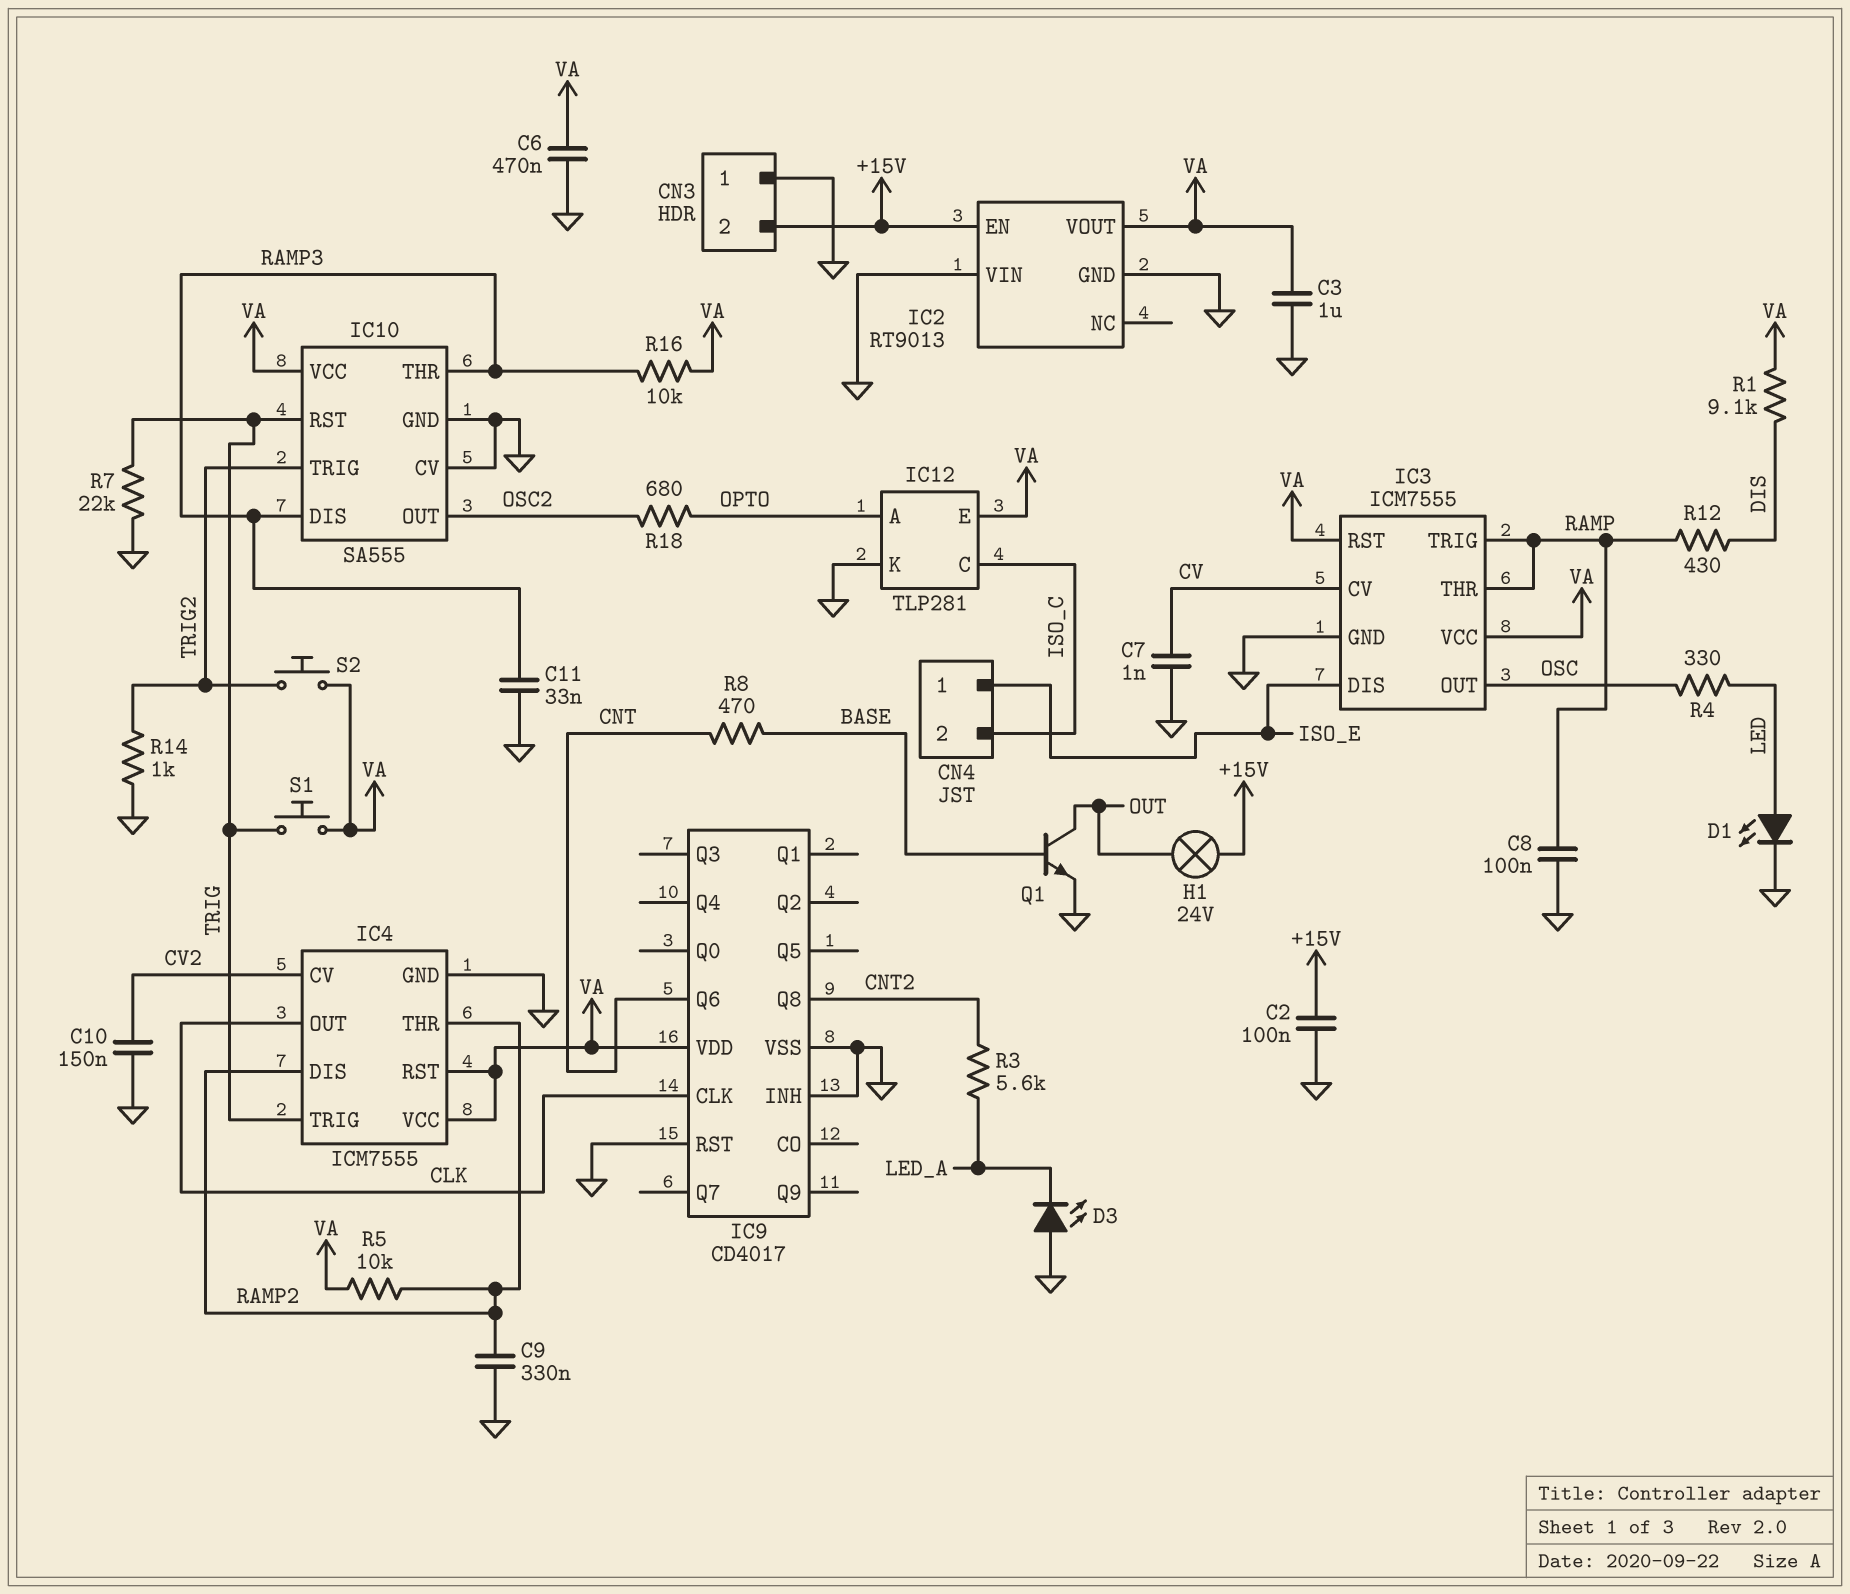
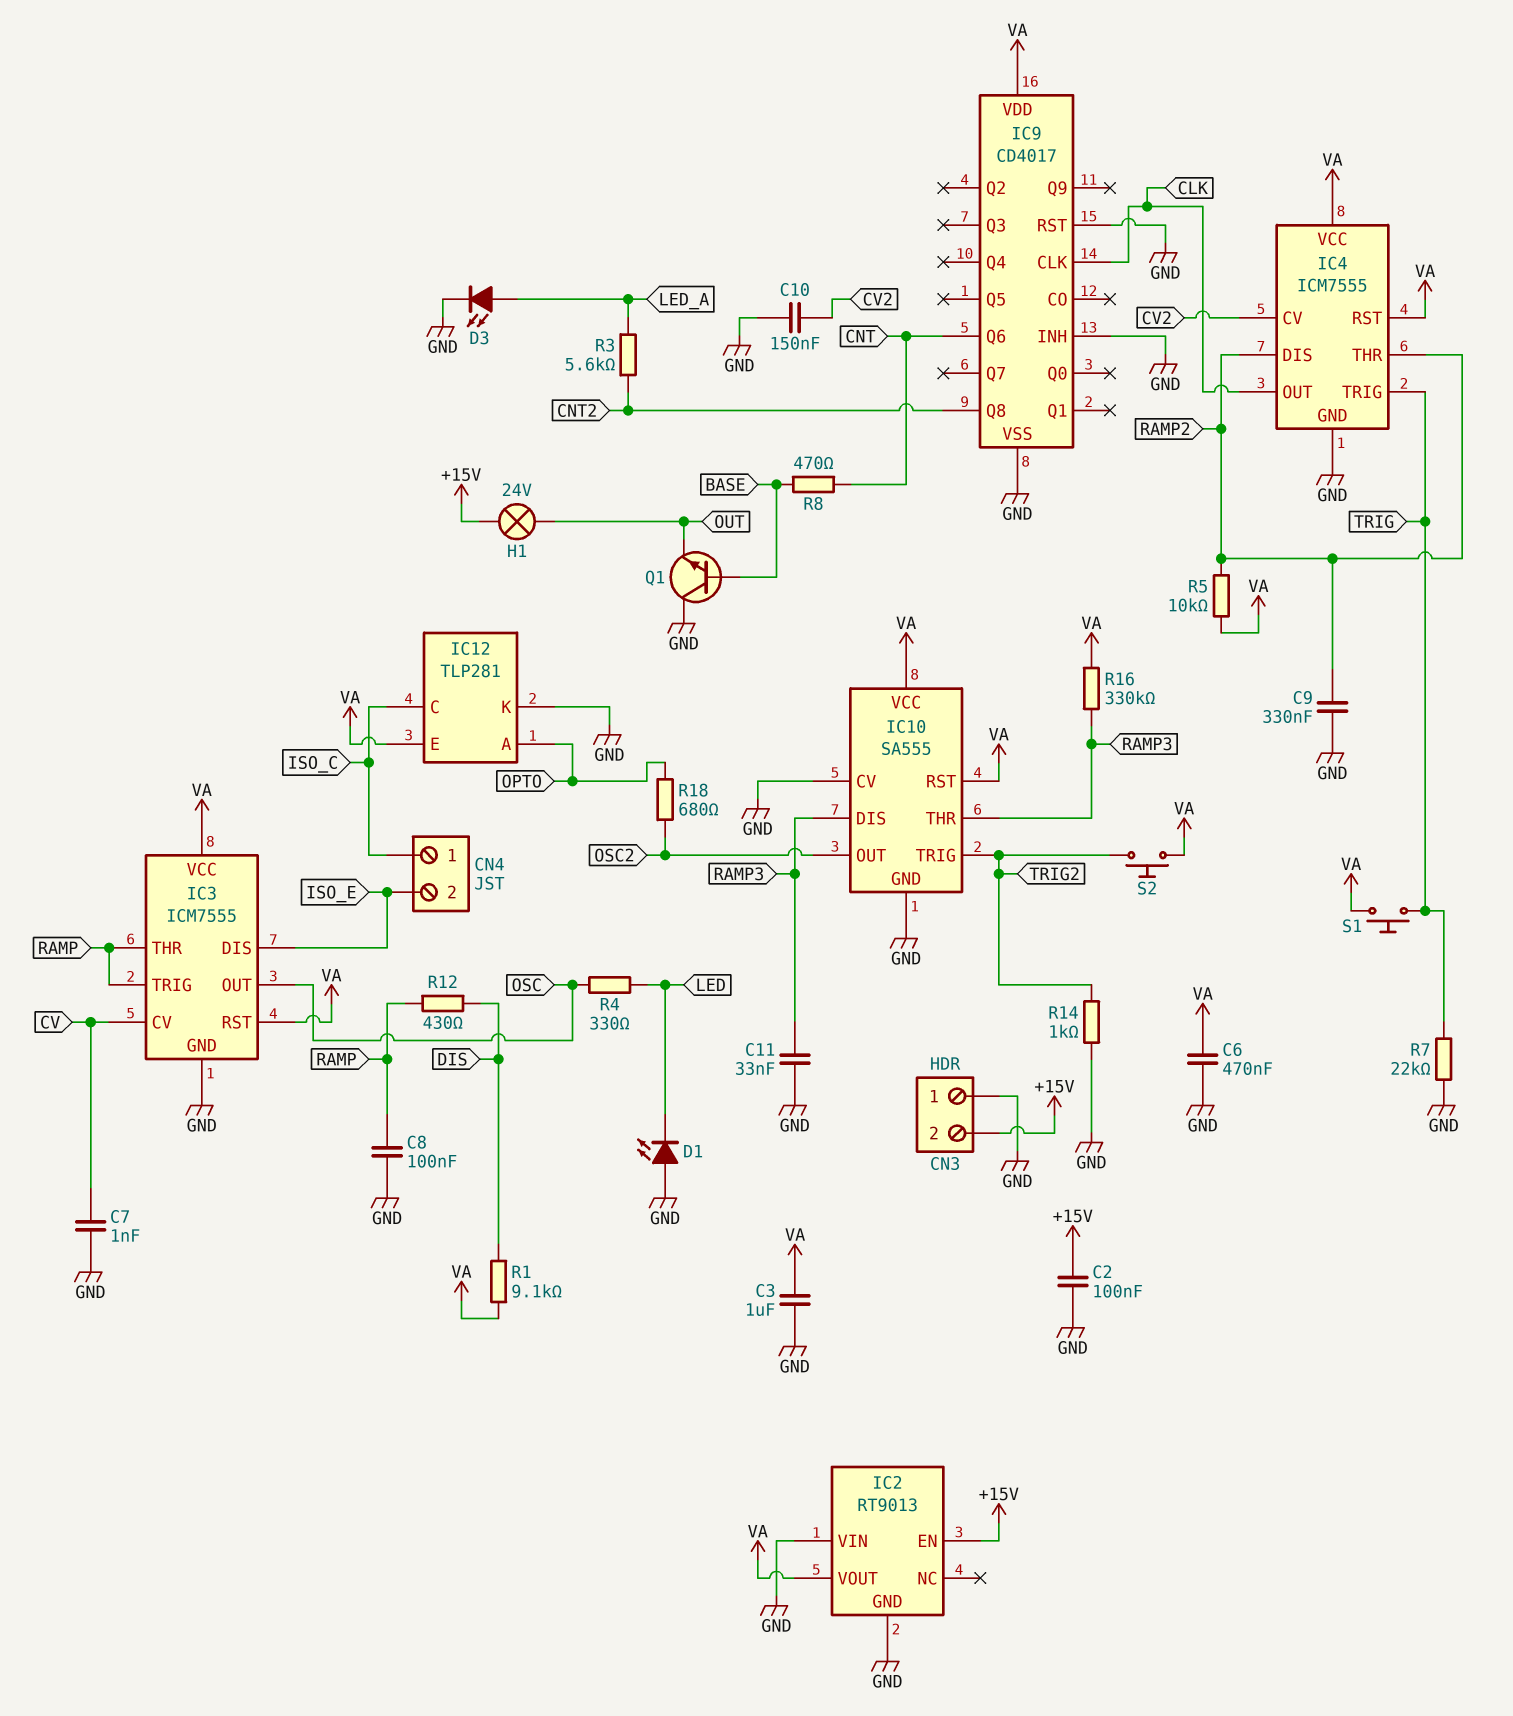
CN4 pin 1: ISO_E -> ISO_C
CN4 pin 2: ISO_C -> ISO_E
D1: LED (A LED, K GND) -> LED (A GND, K LED)
D3: LED (A GND, K LED_A) -> LED (A LED_A, K GND)
IC10 pin RST: TRIG -> VA
Q1: NPN (B BASE, C OUT, E GND) -> NPN (B BASE, C GND, E OUT)
R16: 10k (RAMP3, VA) -> 330k (RAMP3, VA)

